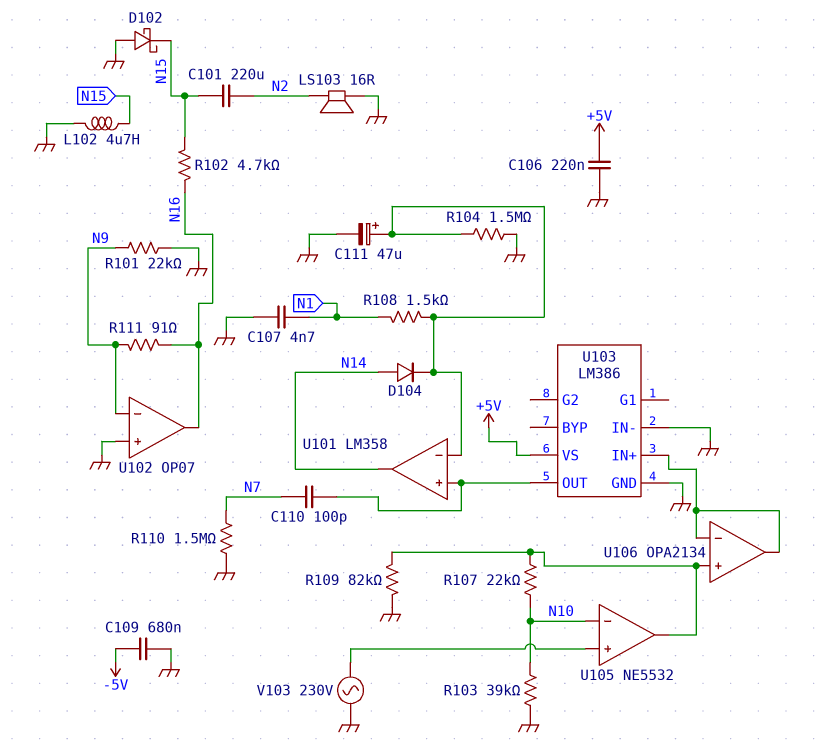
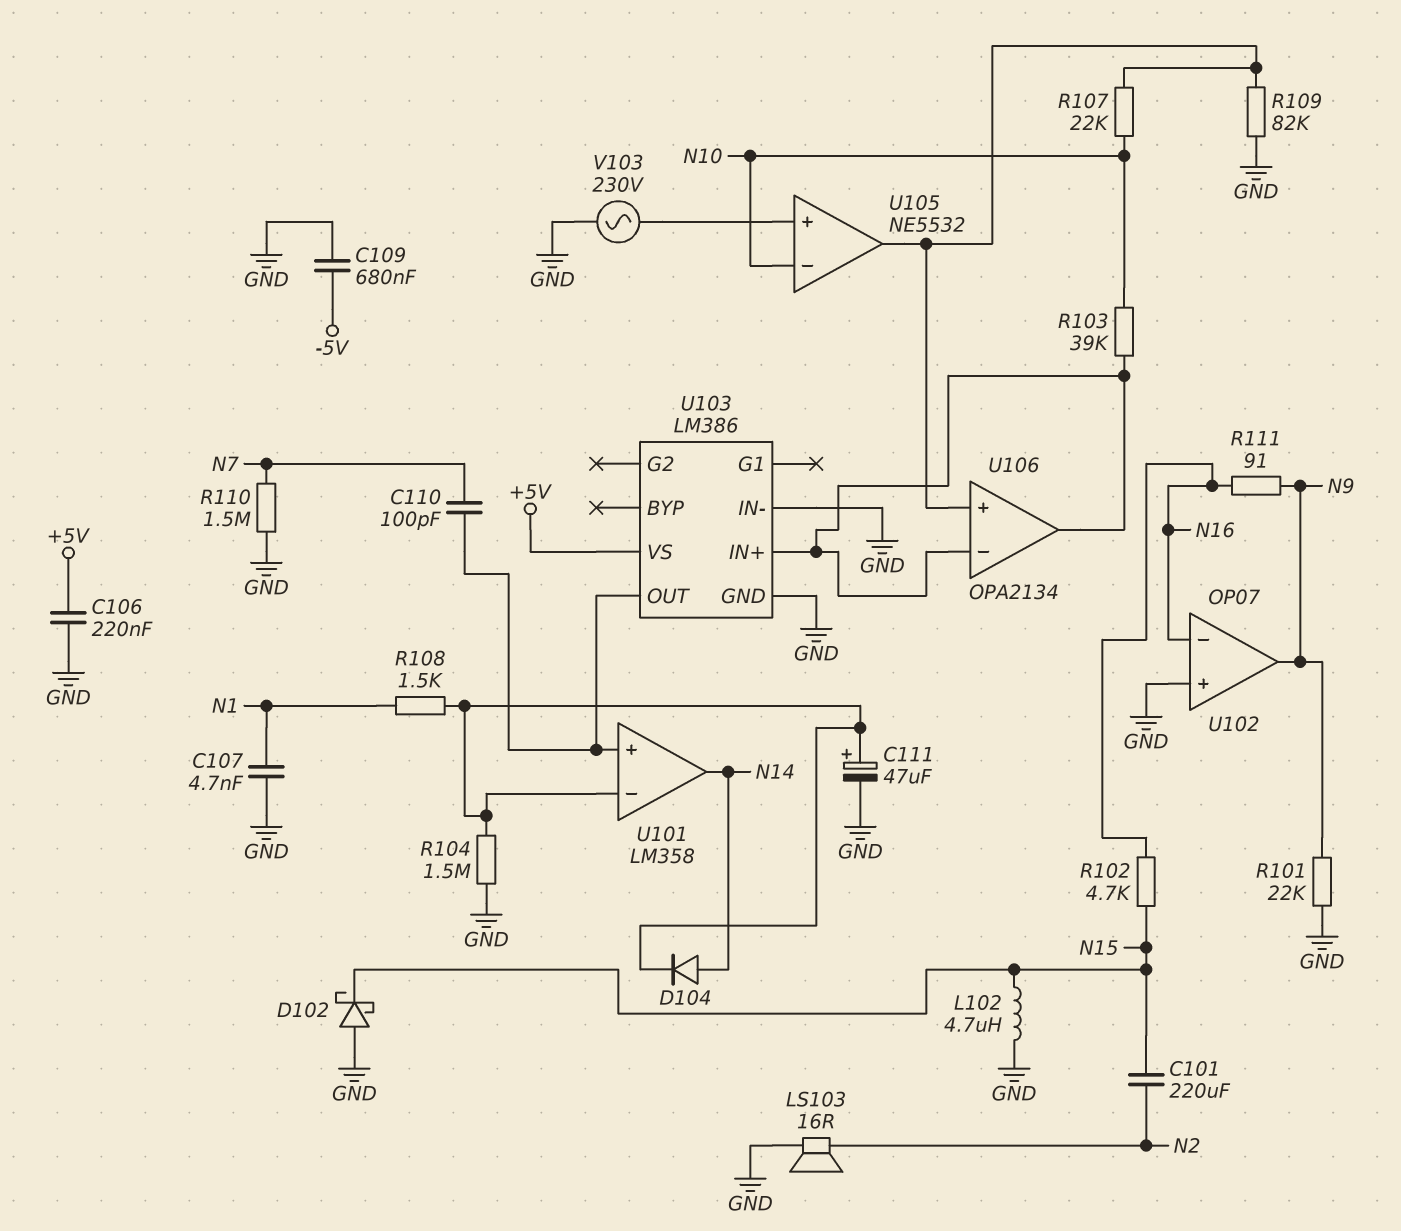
R103: 39k (GND, N10) -> 39k (N10, U103/IN+)
U102 pin in-: N9 -> N16
U102 pin out: N16 -> N9

